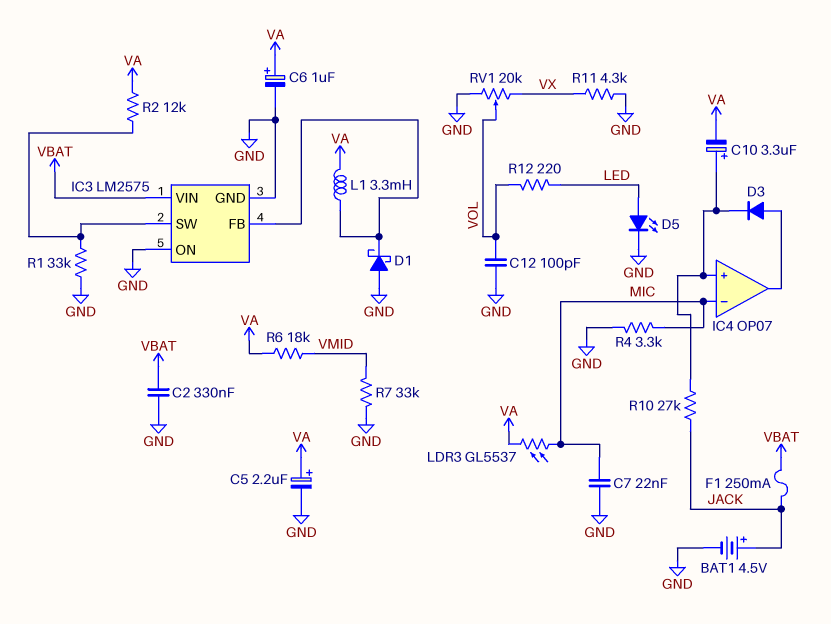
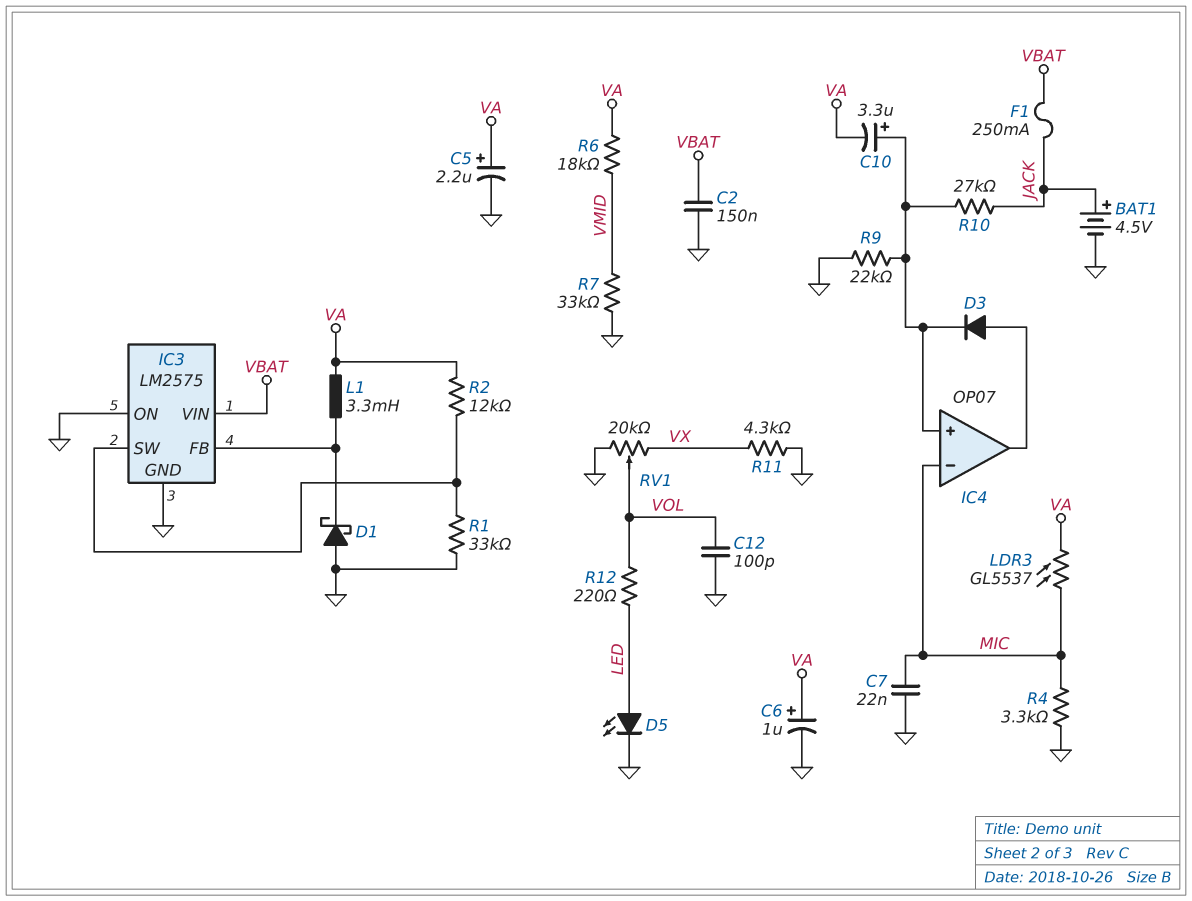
C2: 330nF (GND, VBAT) -> 150nF (GND, VBAT)
R9: none -> 22k (GND, IC4/in+)

